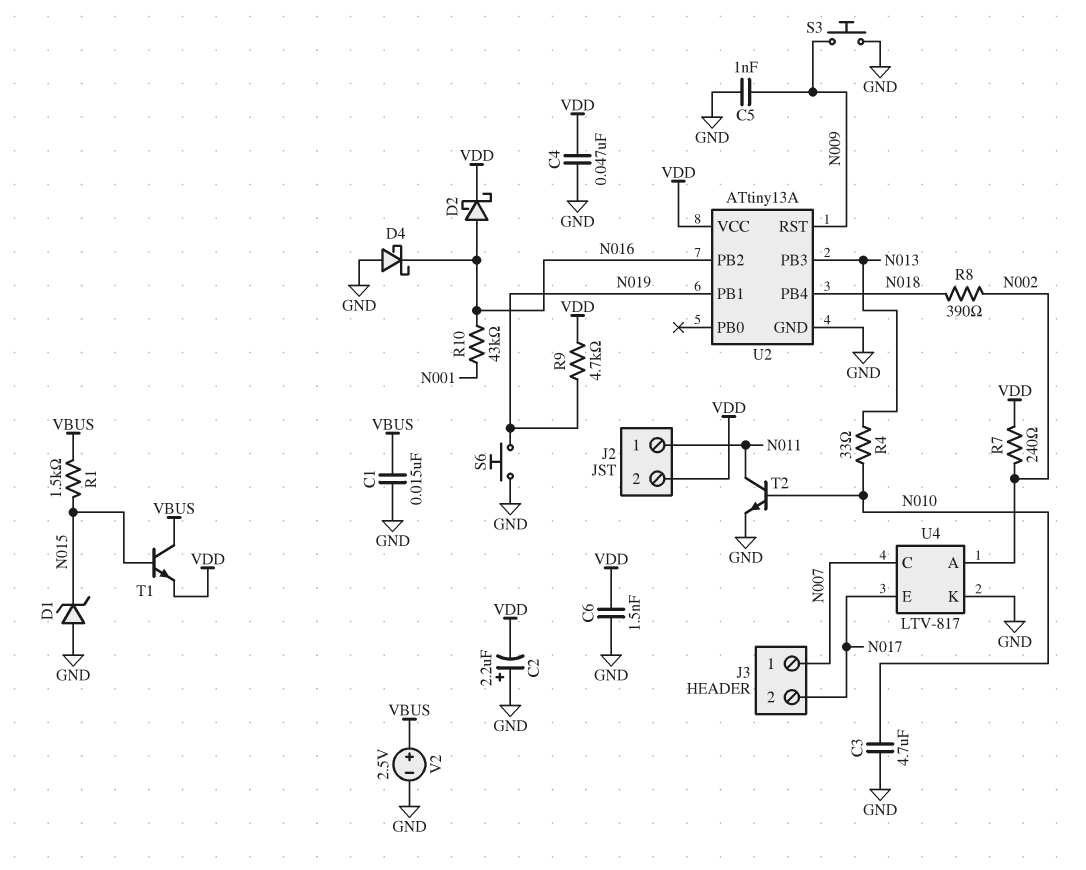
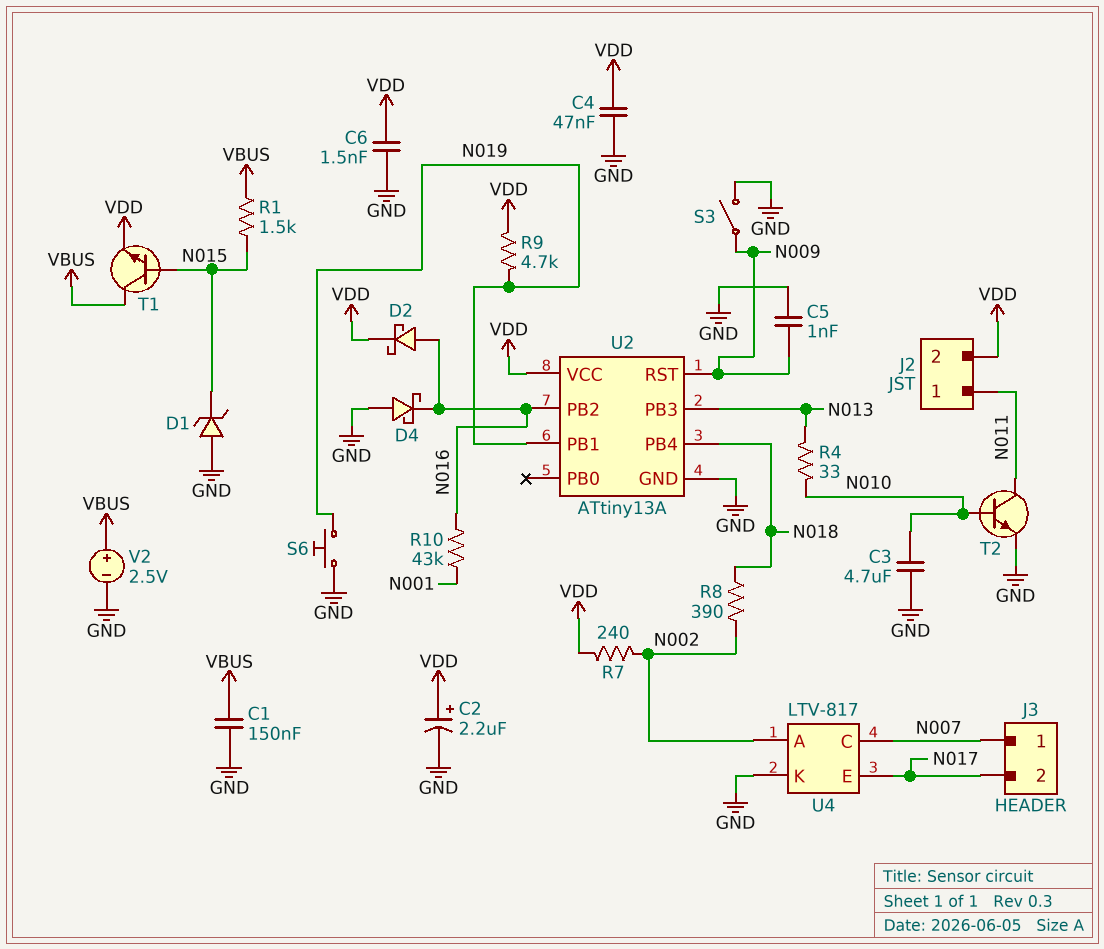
C1: 15nF (GND, VBUS) -> 150nF (GND, VBUS)
C2: 2.2uF (plus GND, minus VDD) -> 2.2uF (plus VDD, minus GND)
S3: button (GND, N009) -> switch (GND, N009)

